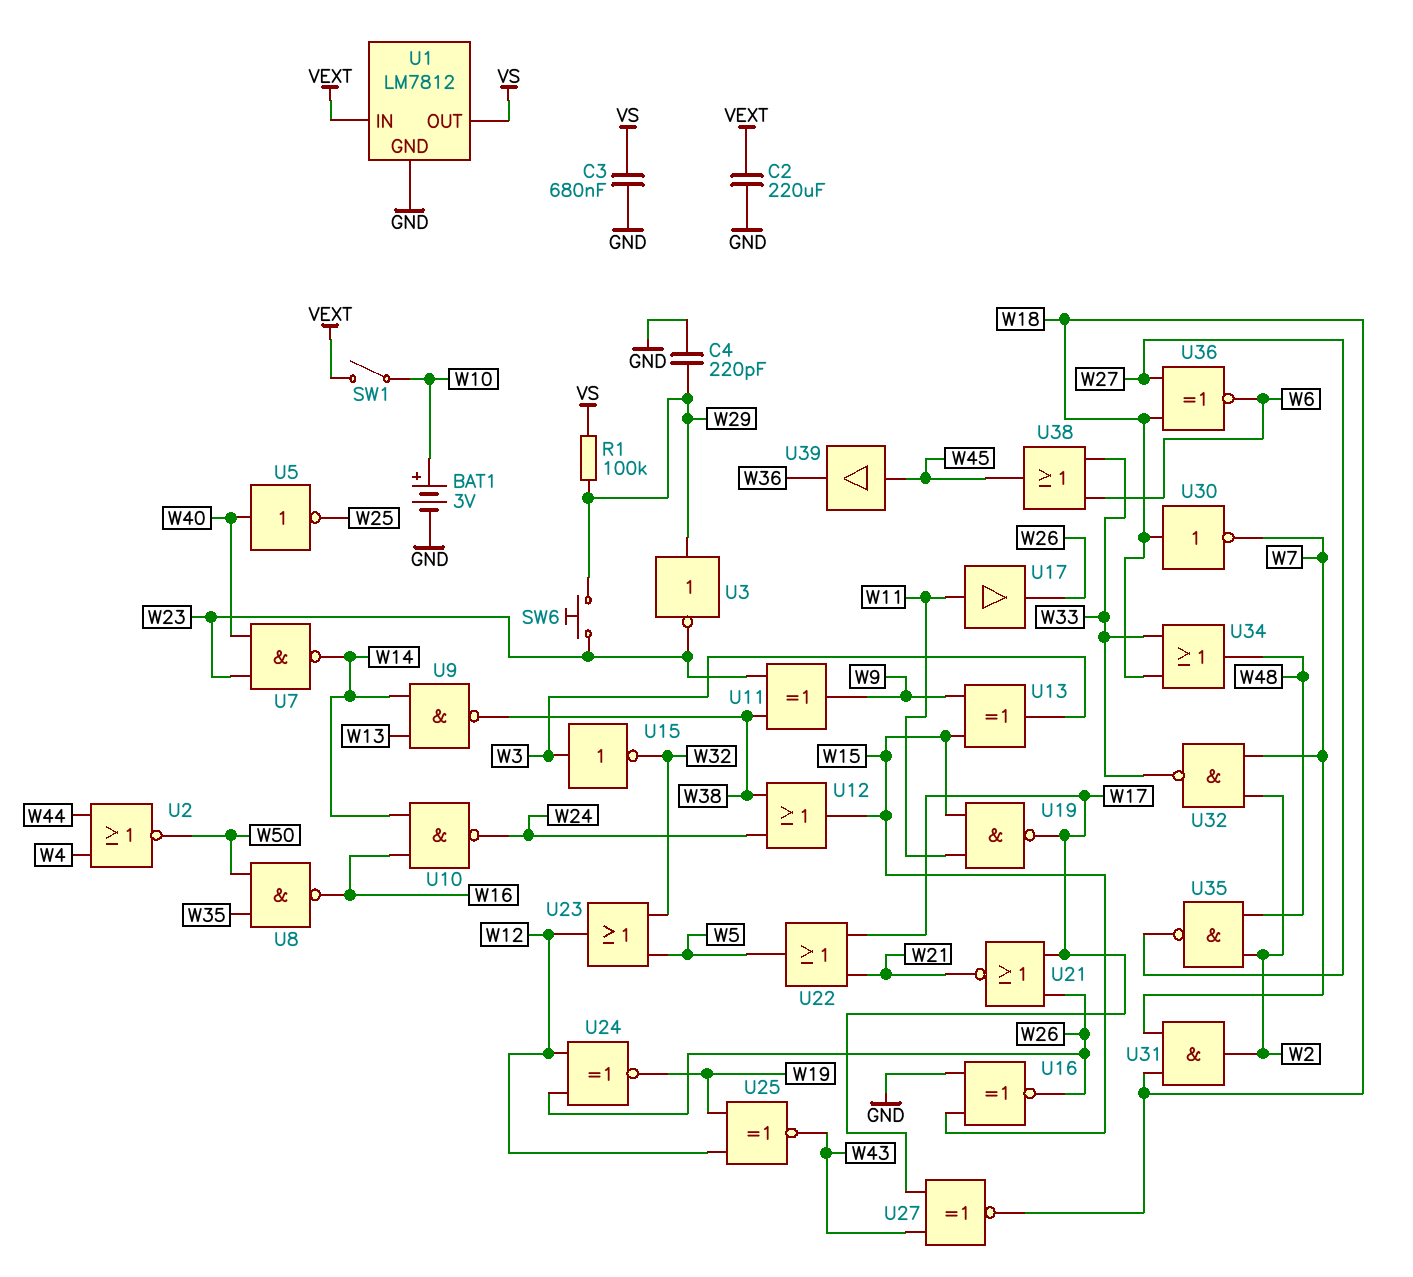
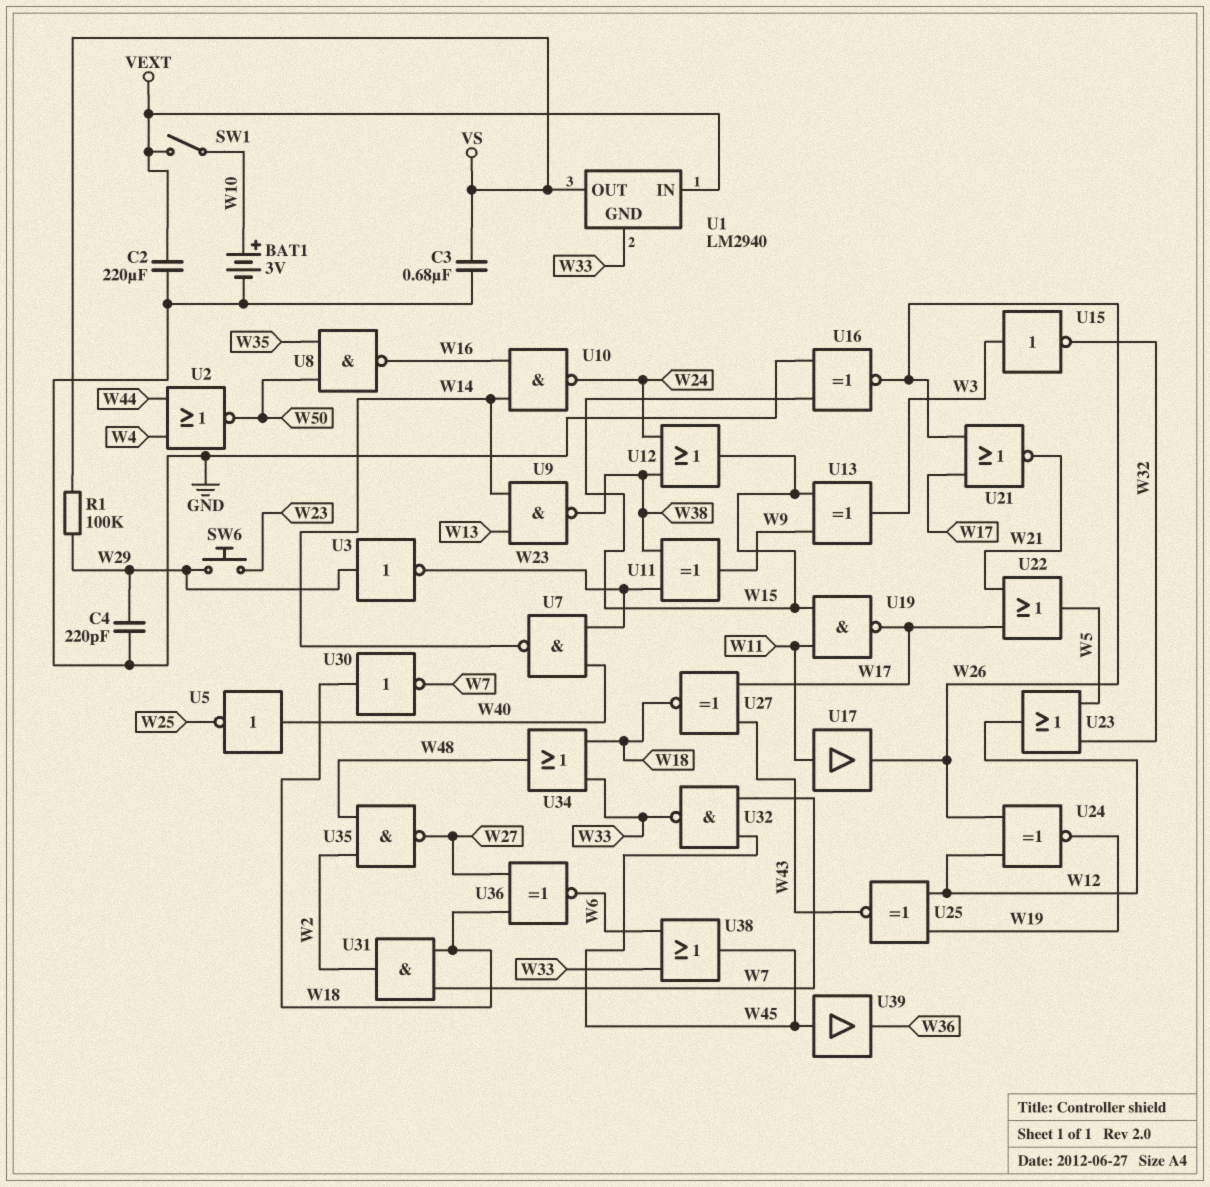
U1: LM7812 -> LM2940
U1 pin GND: GND -> W33
U32: NAND (in W2, in W7, out W33) -> NAND (in W7, in W45, out W33)

